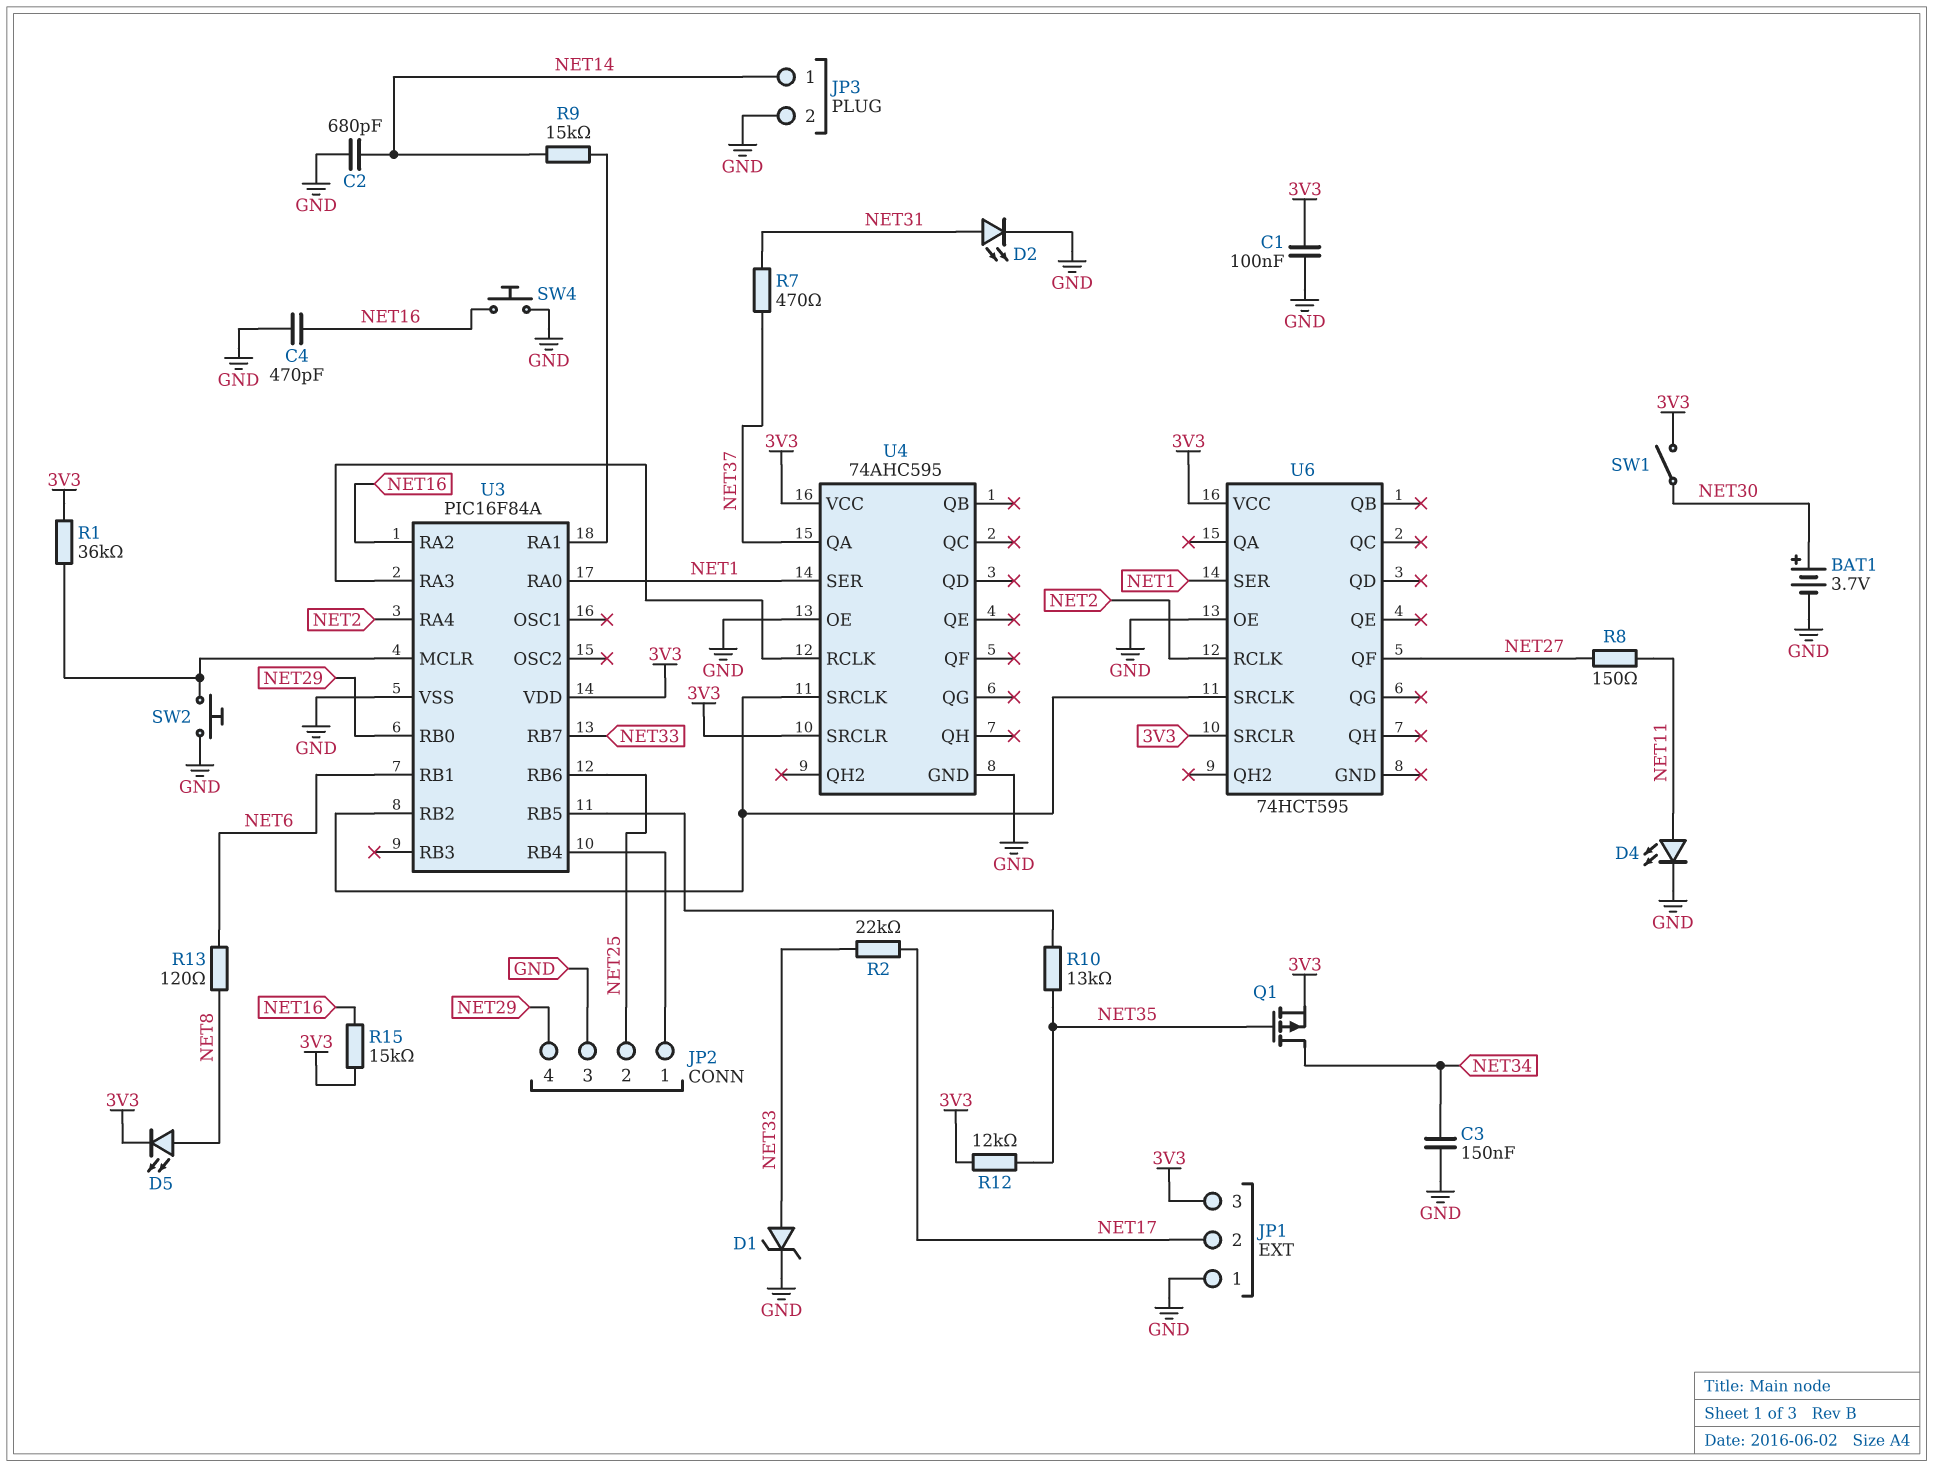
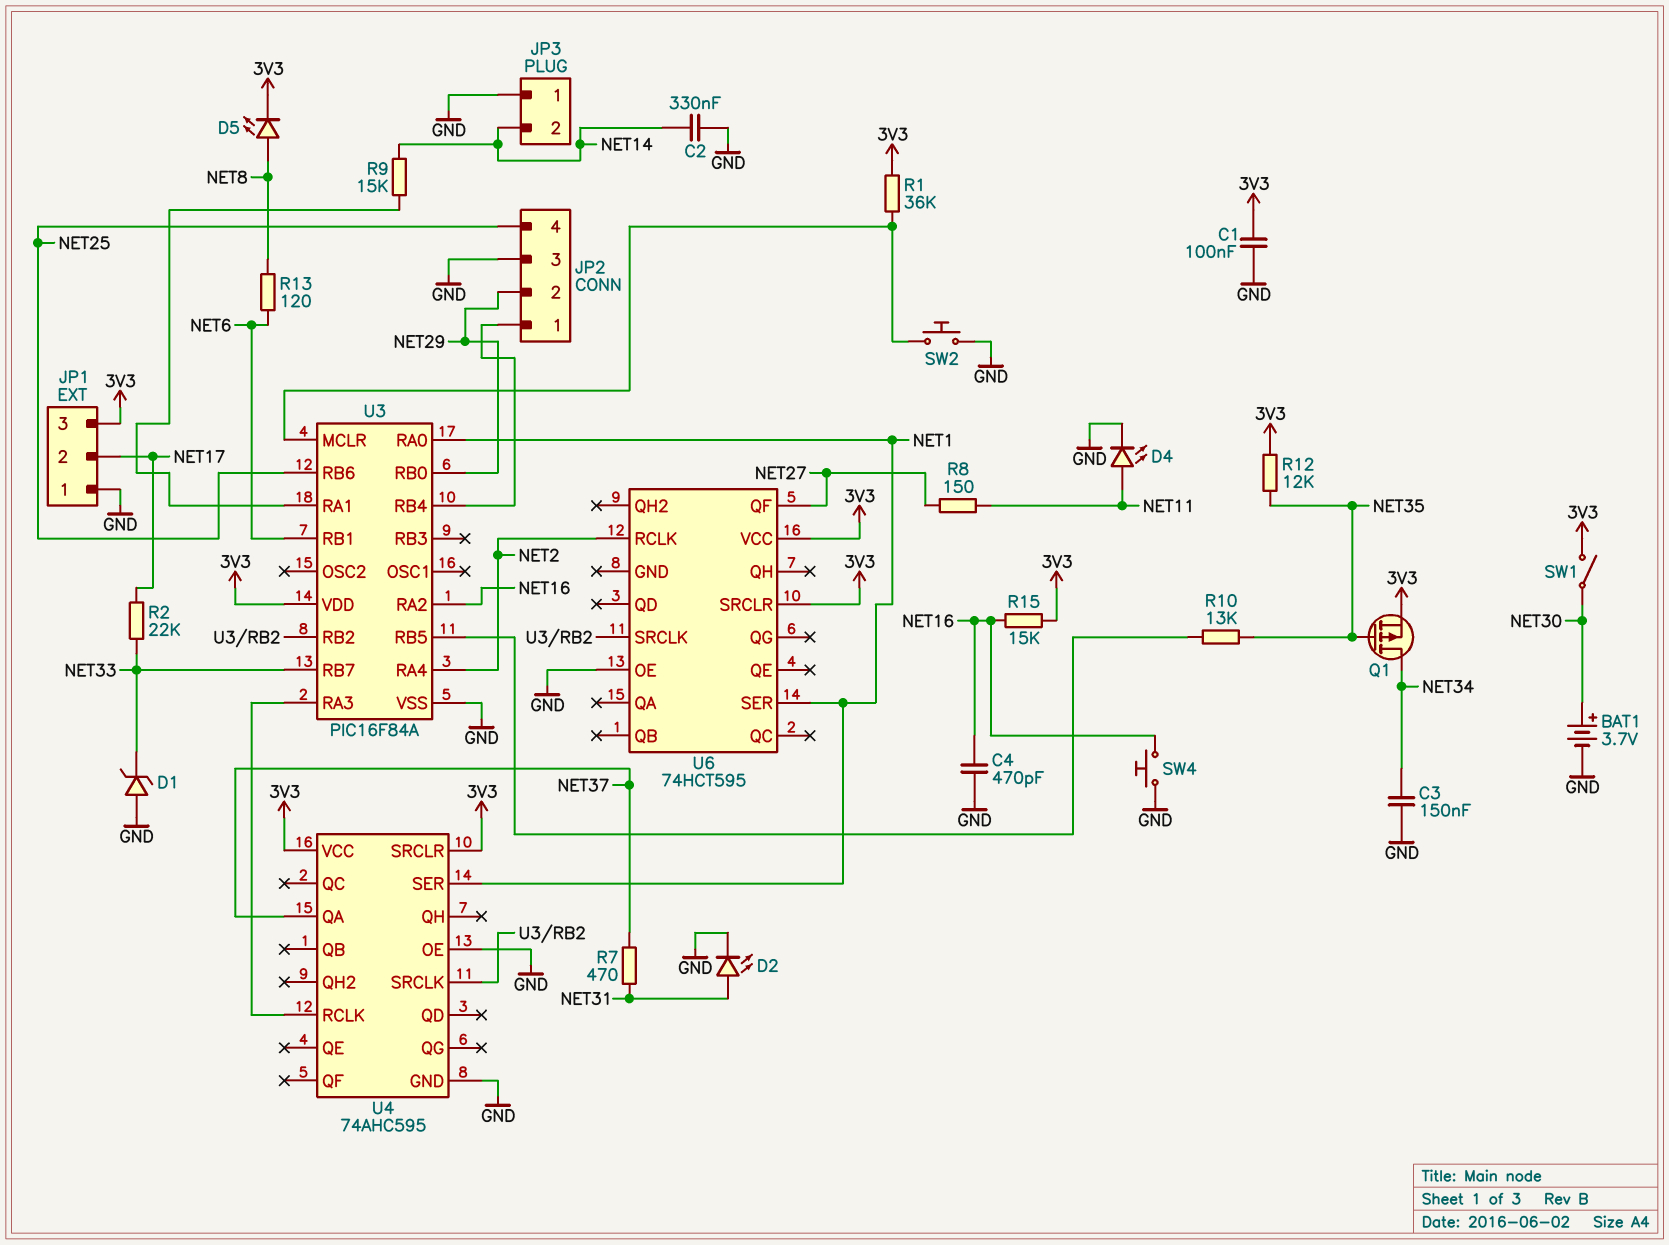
C2: 680pF (GND, NET14) -> 330nF (GND, NET14)
D1: zener (A NET33, K GND) -> zener (A GND, K NET33)
JP2 pin 2: NET25 -> NET29
JP2 pin 4: NET29 -> NET25
JP3 pin 1: NET14 -> GND
JP3 pin 2: GND -> NET14

